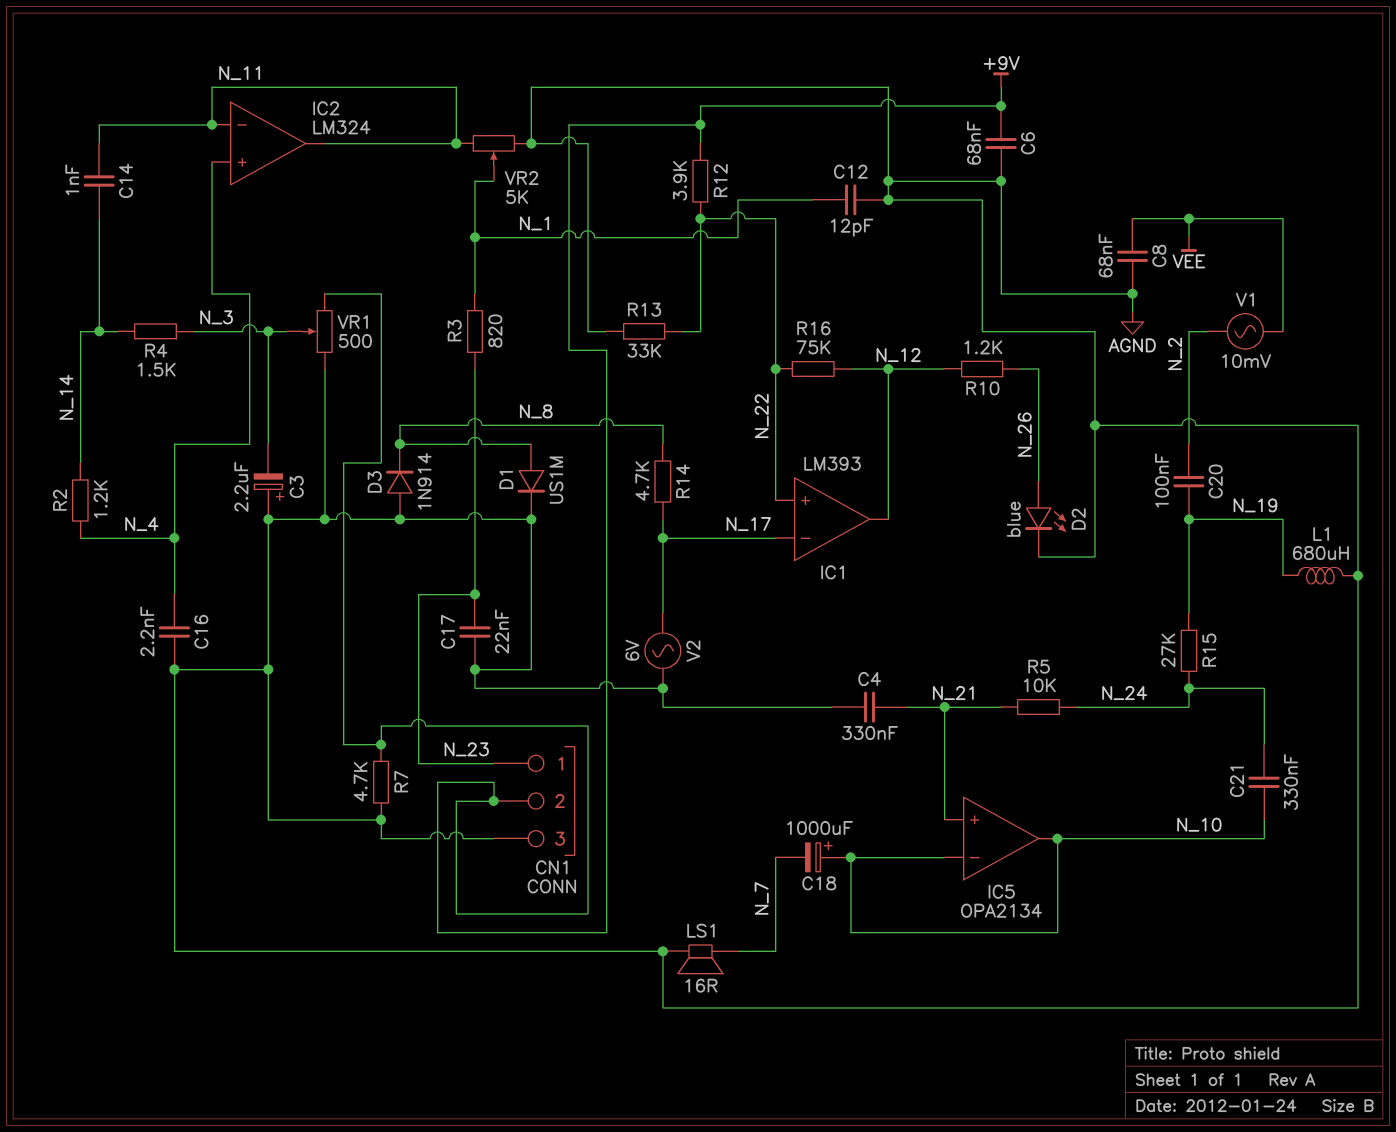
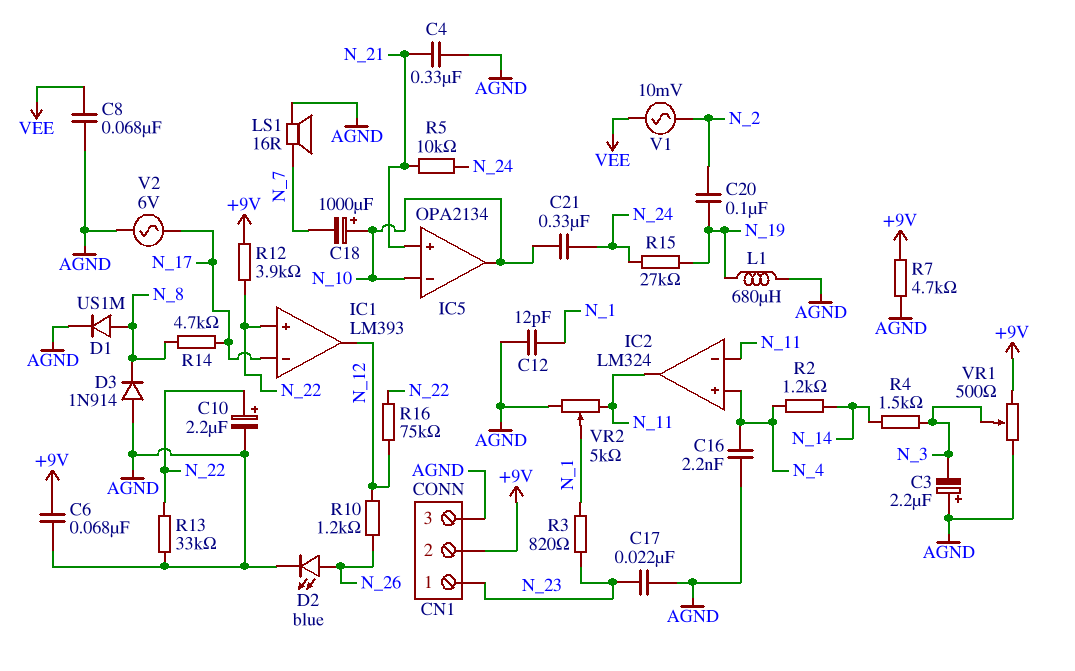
C10: none -> 2.2uF (plus N_22, minus AGND)
C14: 1nF (N_11, N_14) -> none

